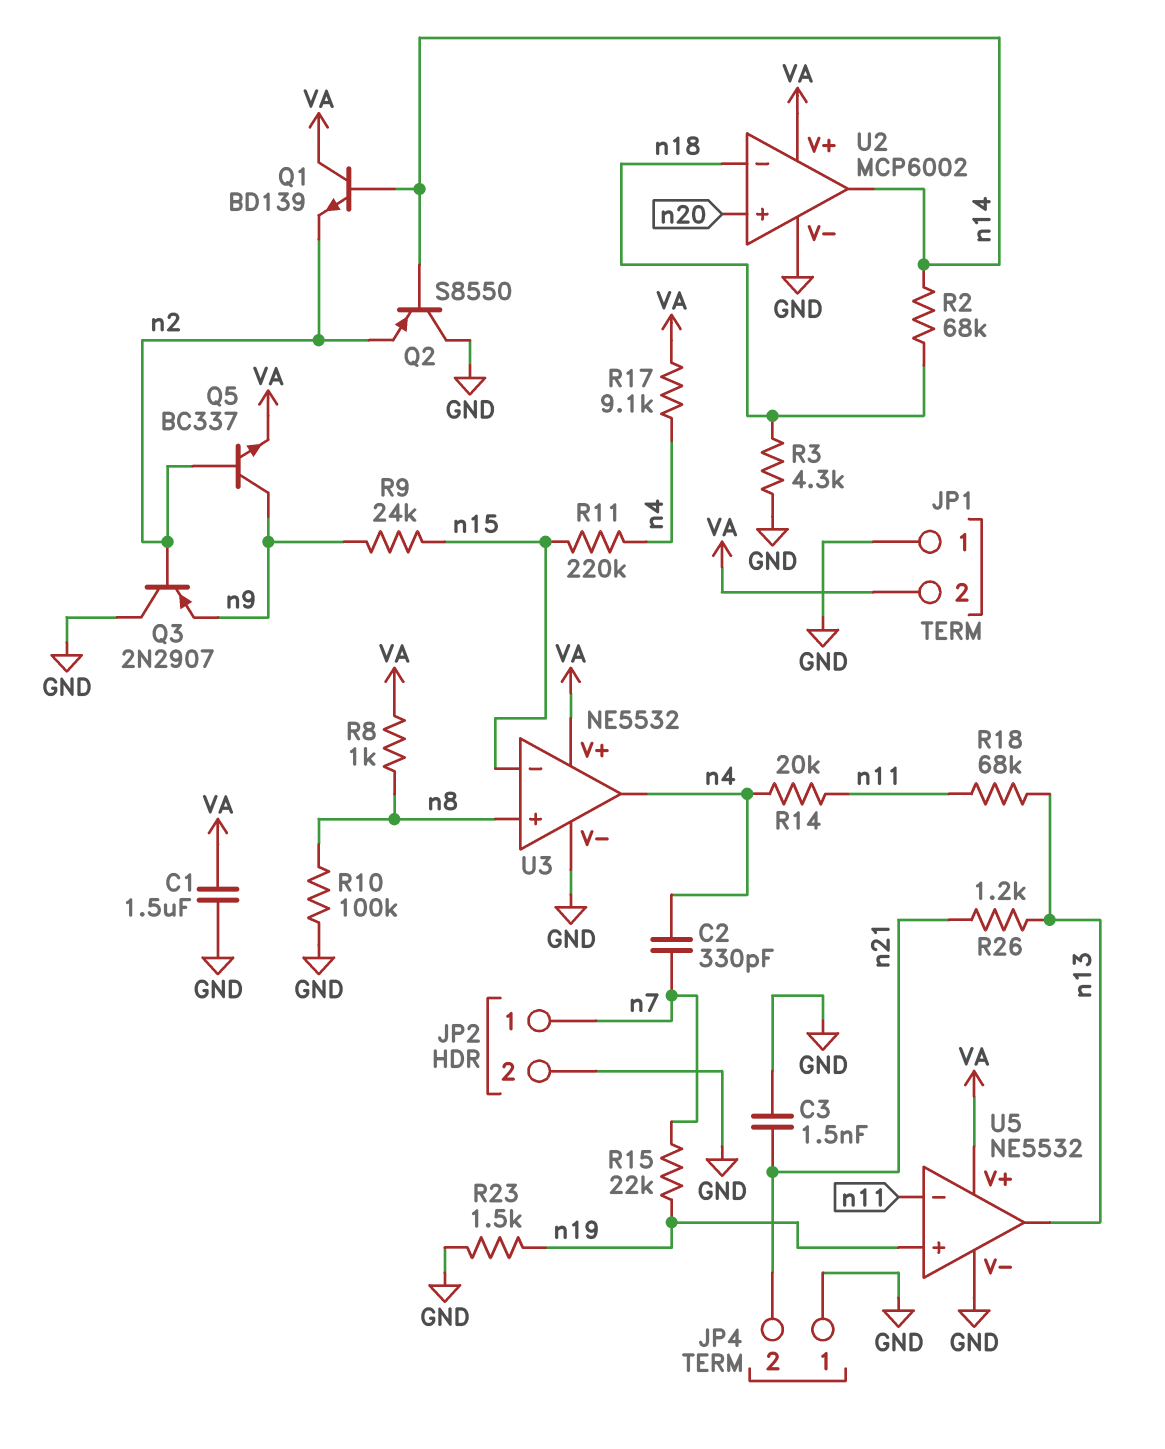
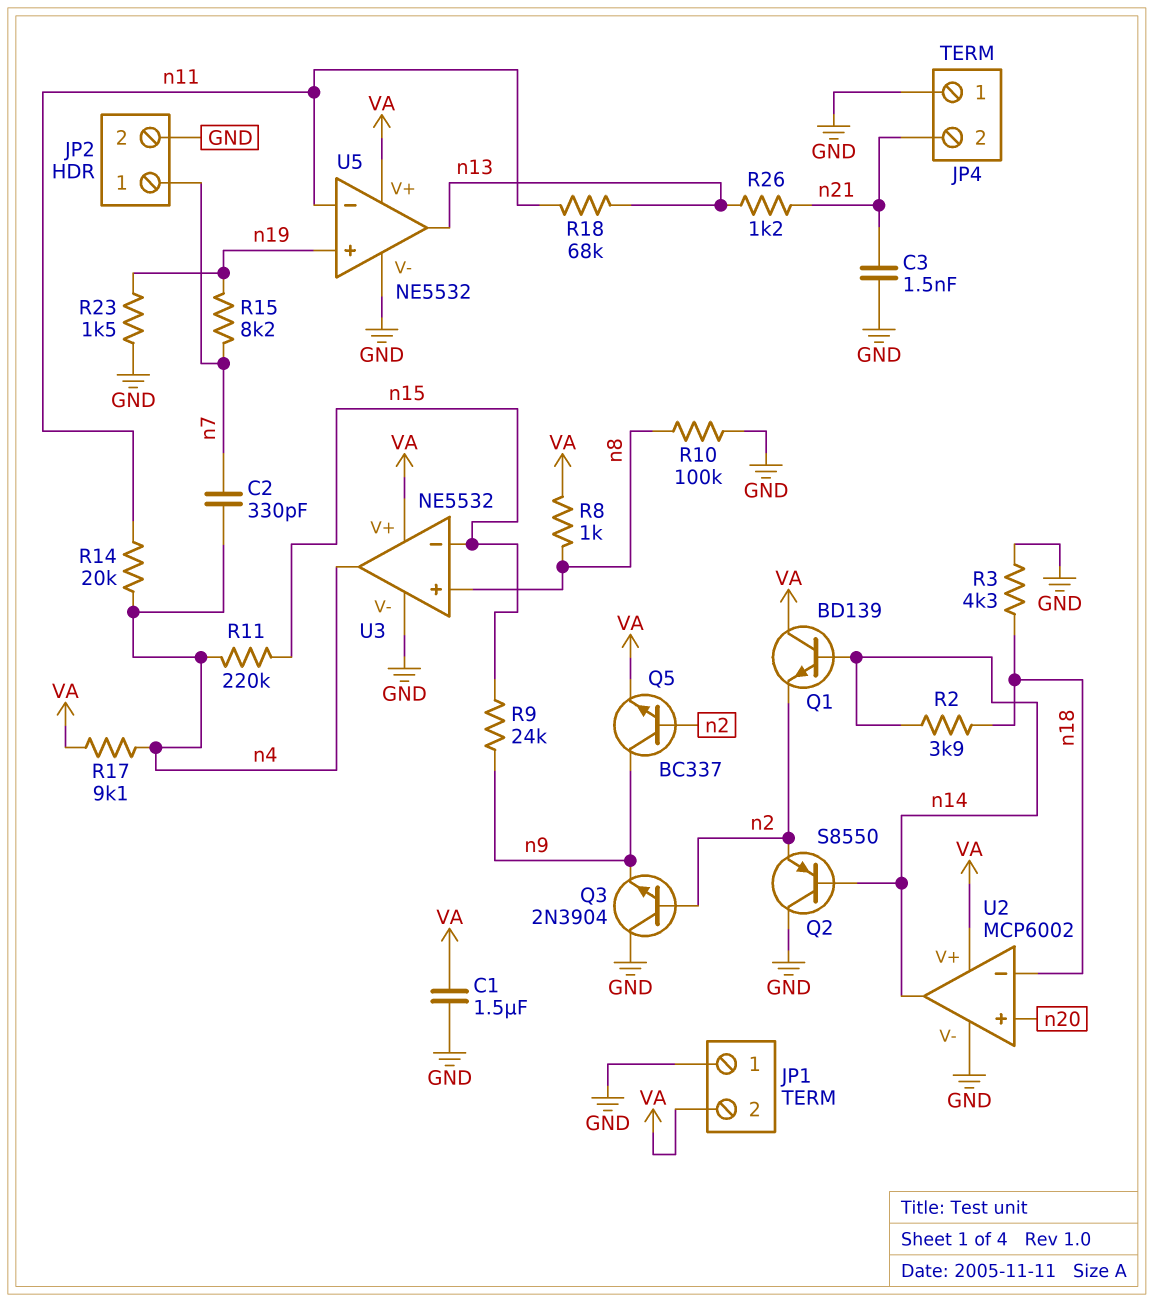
Q3: PNP 2N2907 (B n2, C GND, E n9) -> NPN 2N3904 (B n2, C GND, E n9)
R2: 68k (n14, n18) -> 3.9k (n14, n18)
R15: 22k (n7, n19) -> 8.2k (n7, n19)

